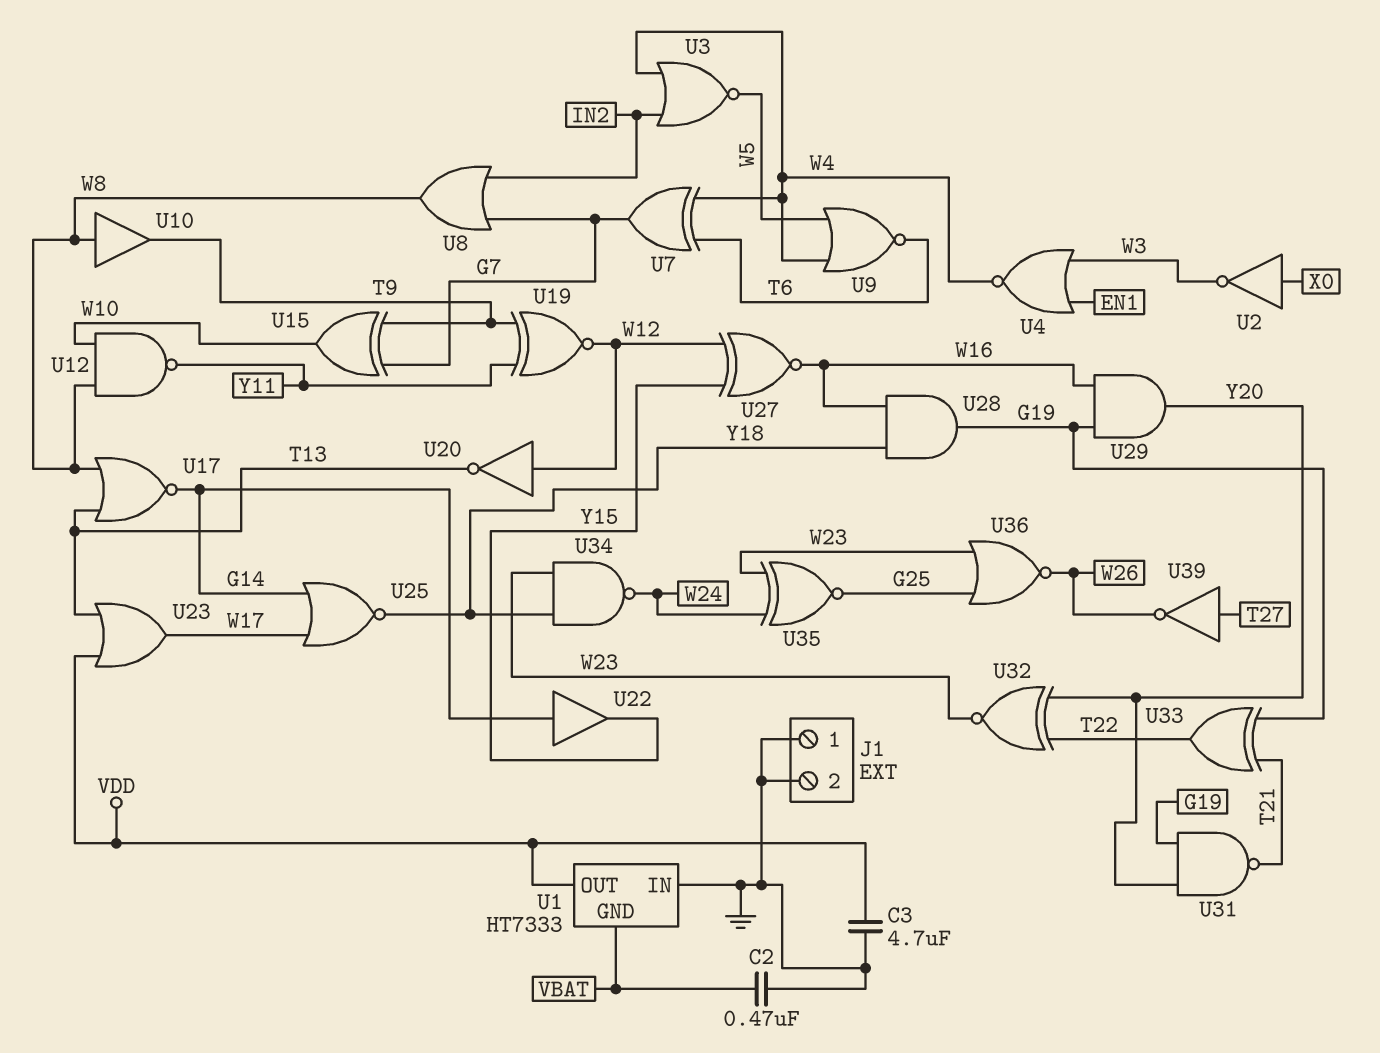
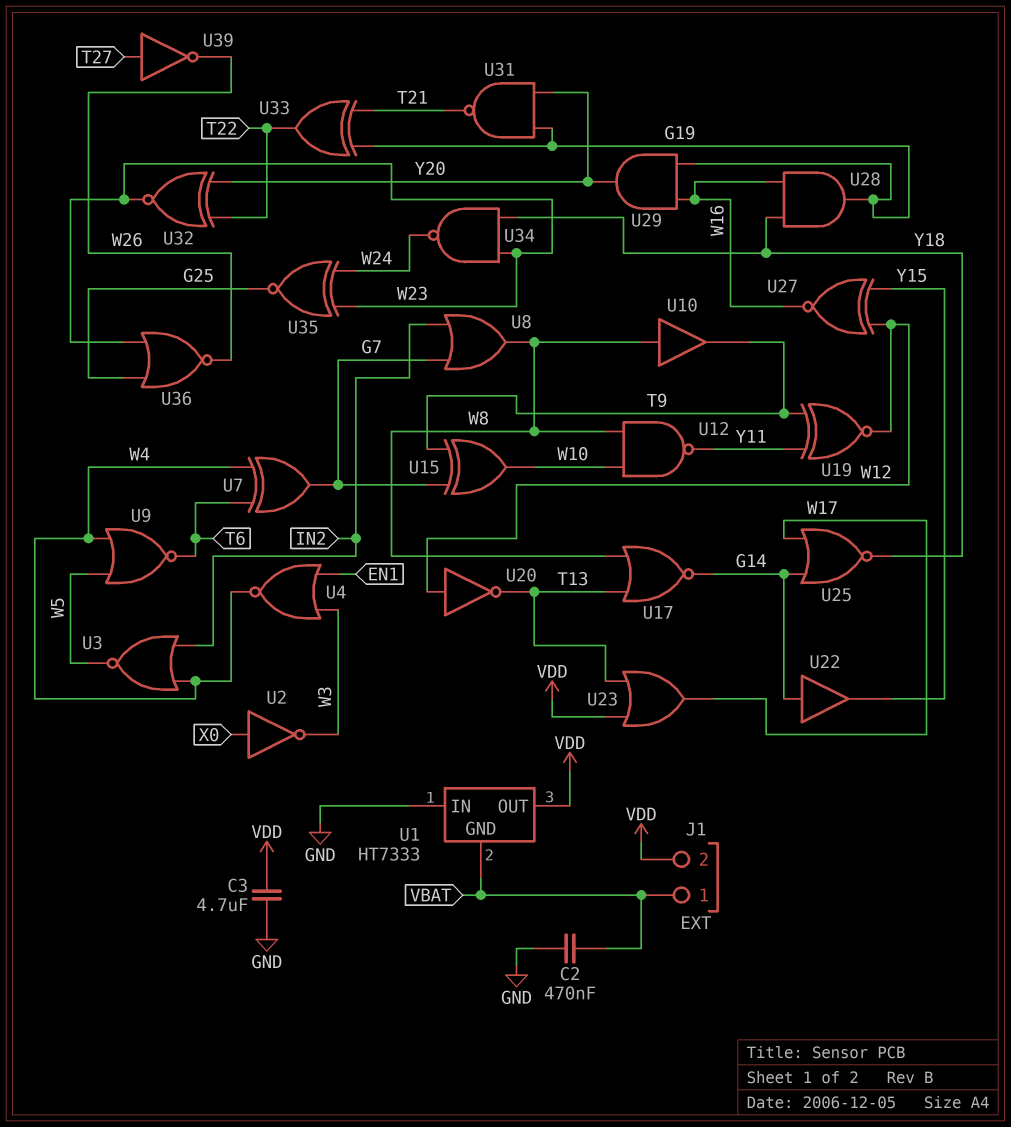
J1 pin 1: GND -> VBAT
J1 pin 2: GND -> VDD

